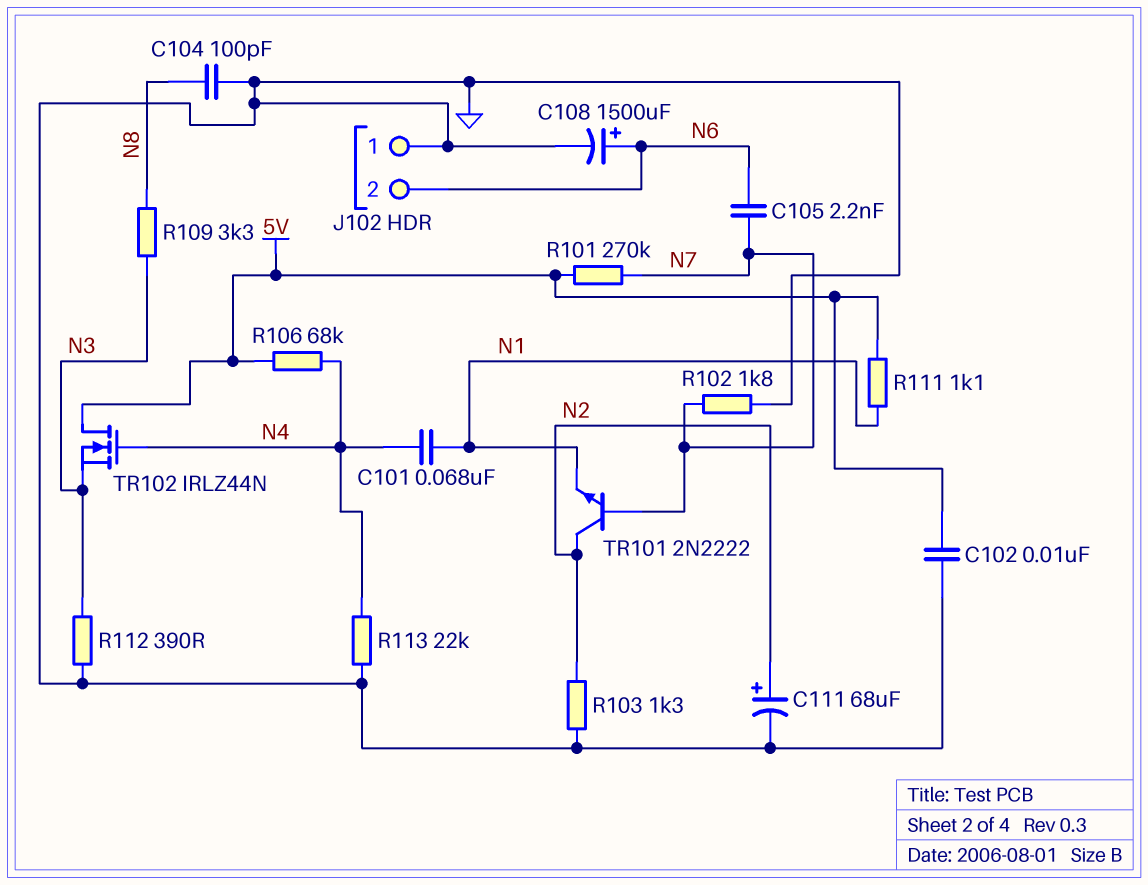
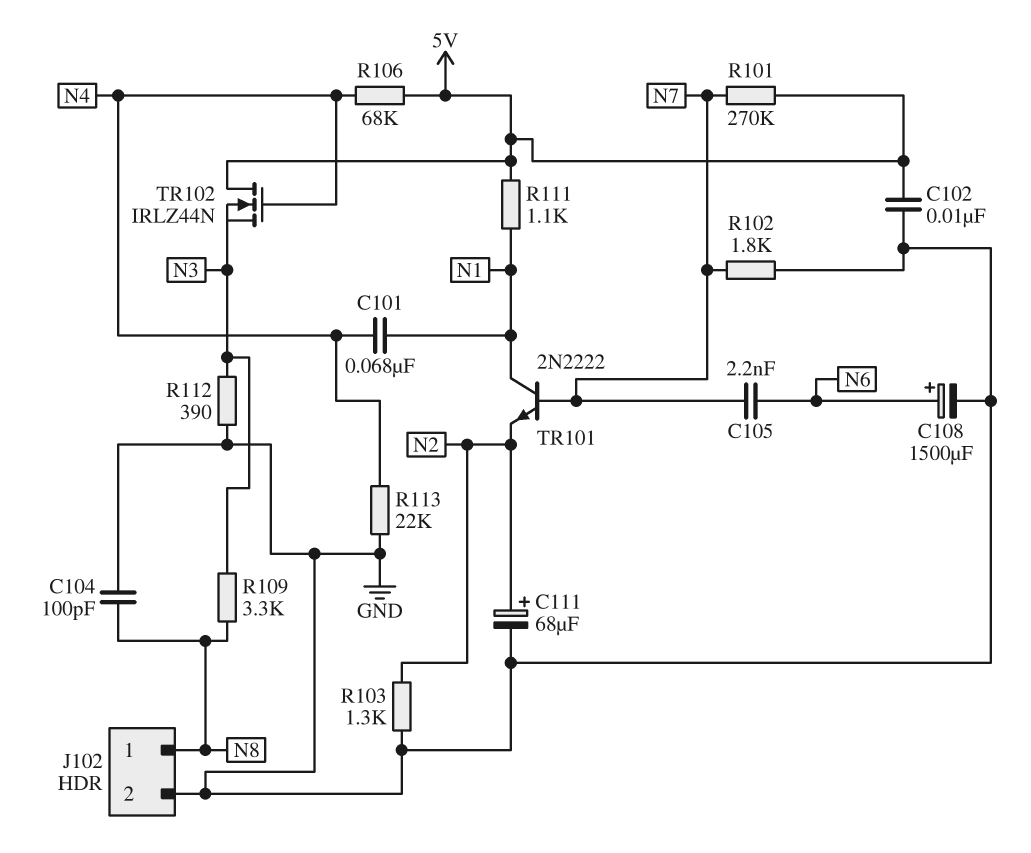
J102 pin 1: GND -> N8
J102 pin 2: N6 -> GND
TR101: NPN 2N2222 (B N7, C N2, E N1) -> NPN 2N2222 (B N7, C N1, E N2)

